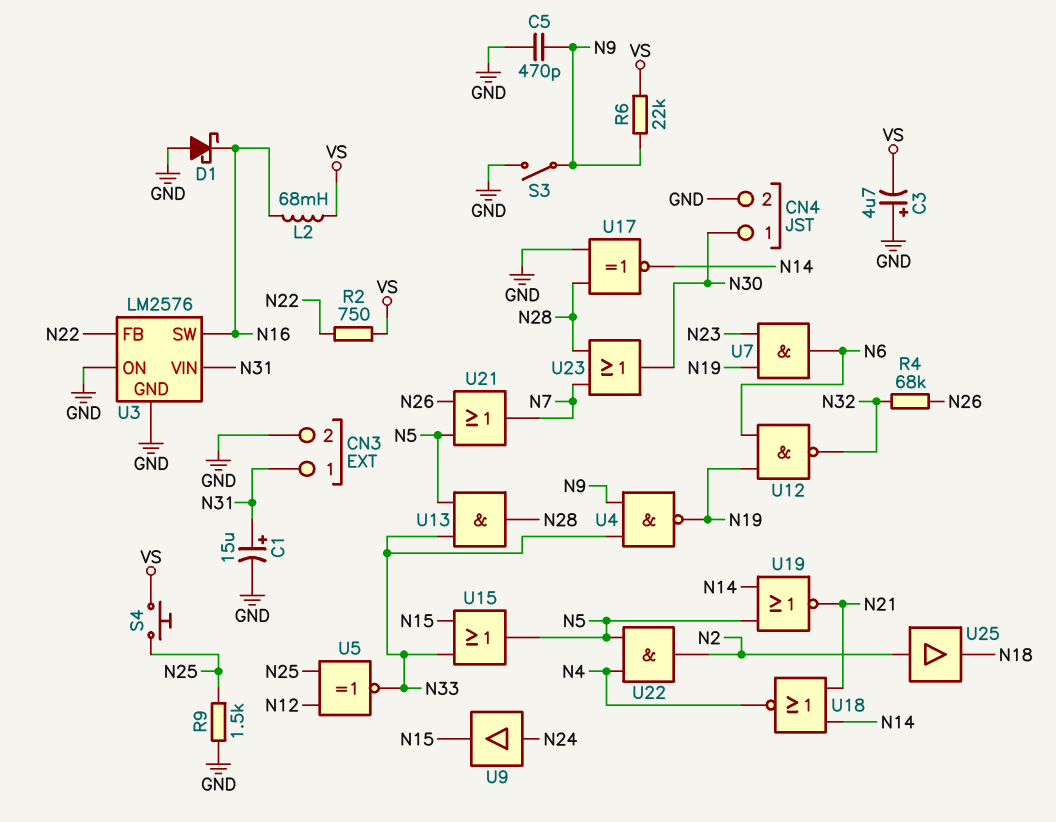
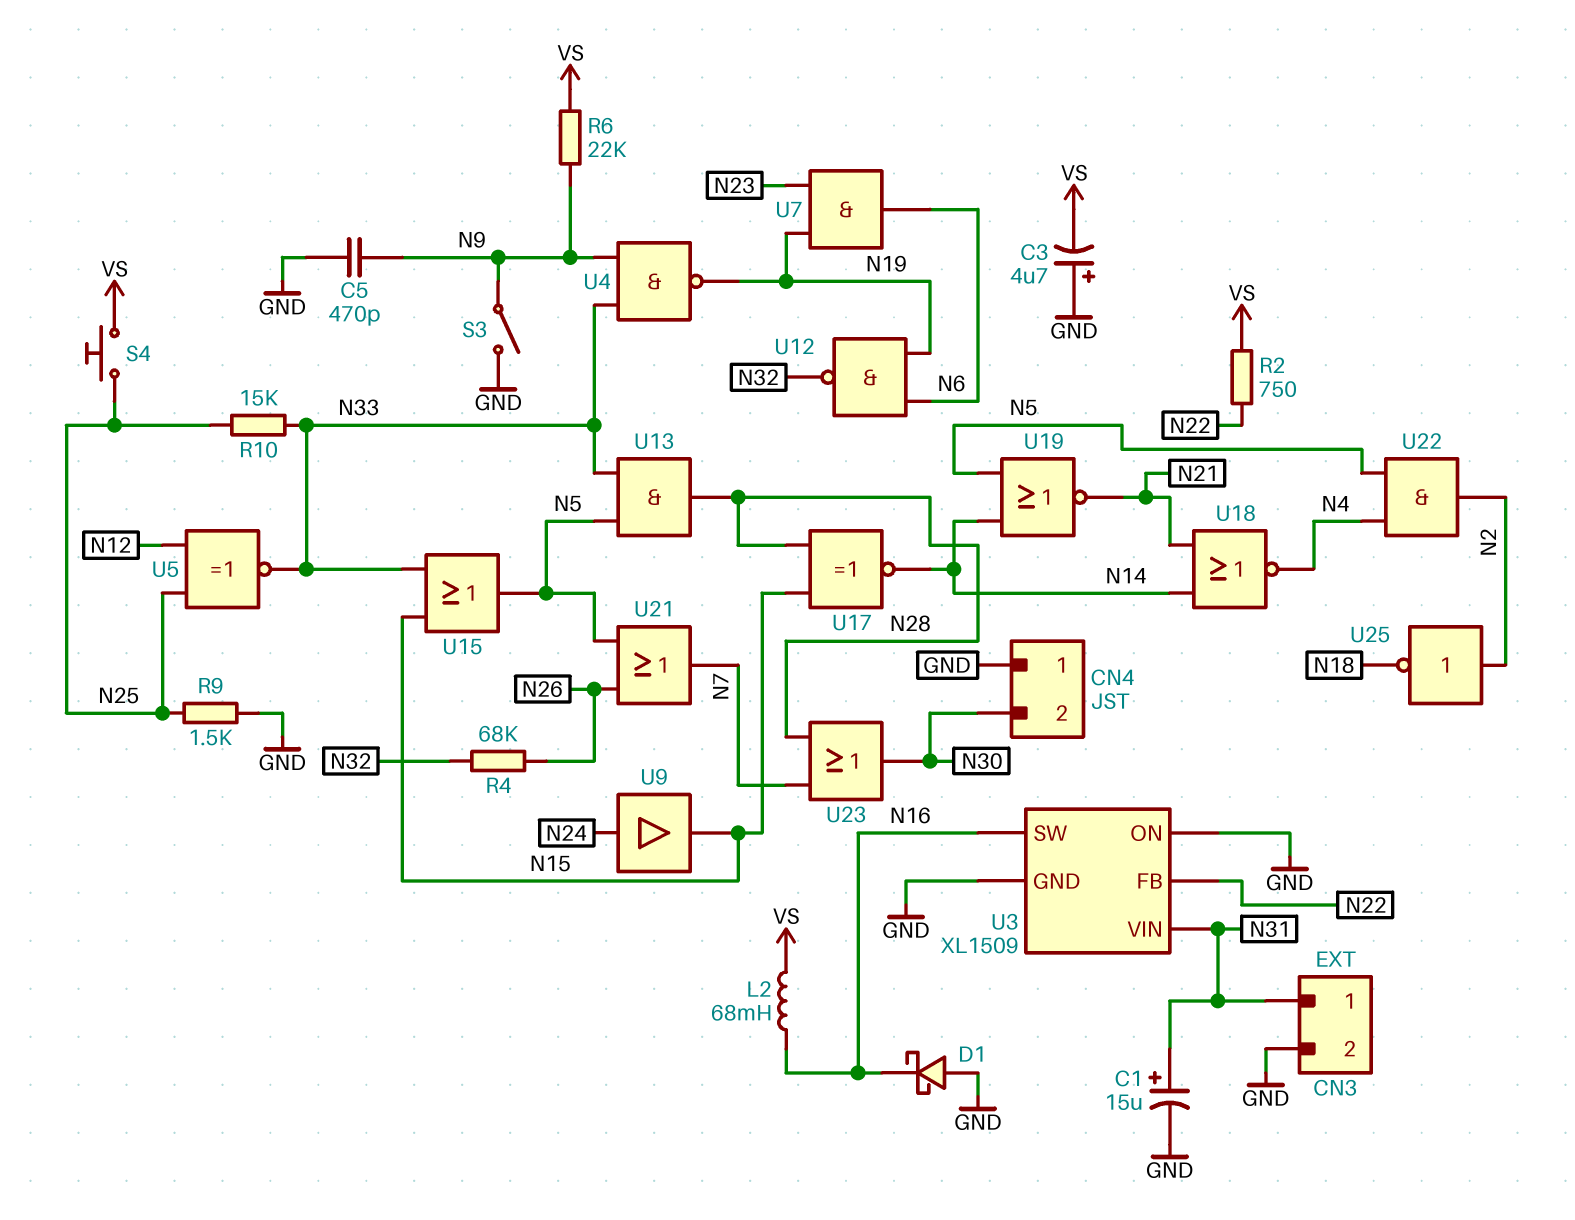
CN4 pin 1: N30 -> GND
CN4 pin 2: GND -> N30
R10: none -> 15k (N25, N33)
U3: LM2576 -> XL1509
U17: XNOR (in GND, in N28, out N14) -> XNOR (in N15, in N28, out N14)
U25: buffer (in N2, out N18) -> NOT (in N2, out N18)

